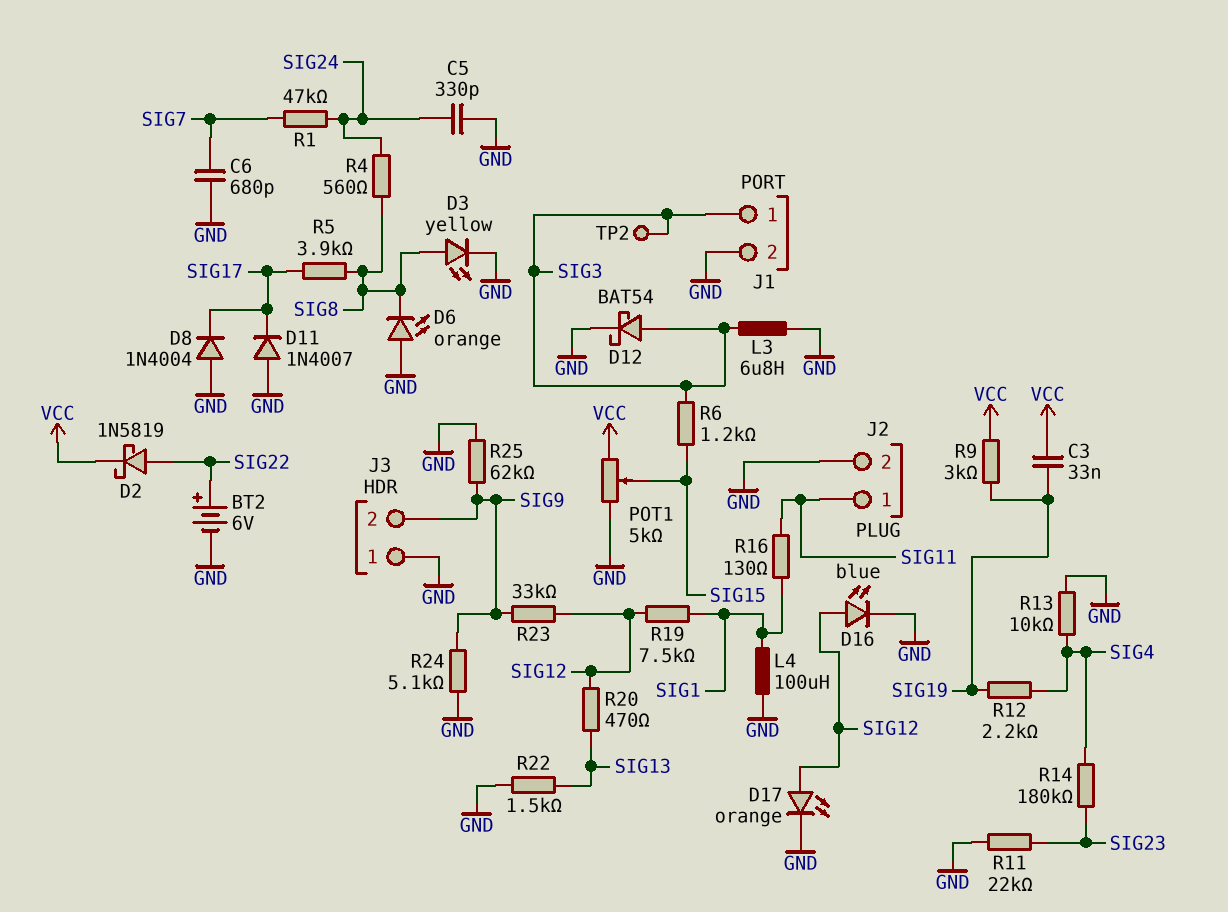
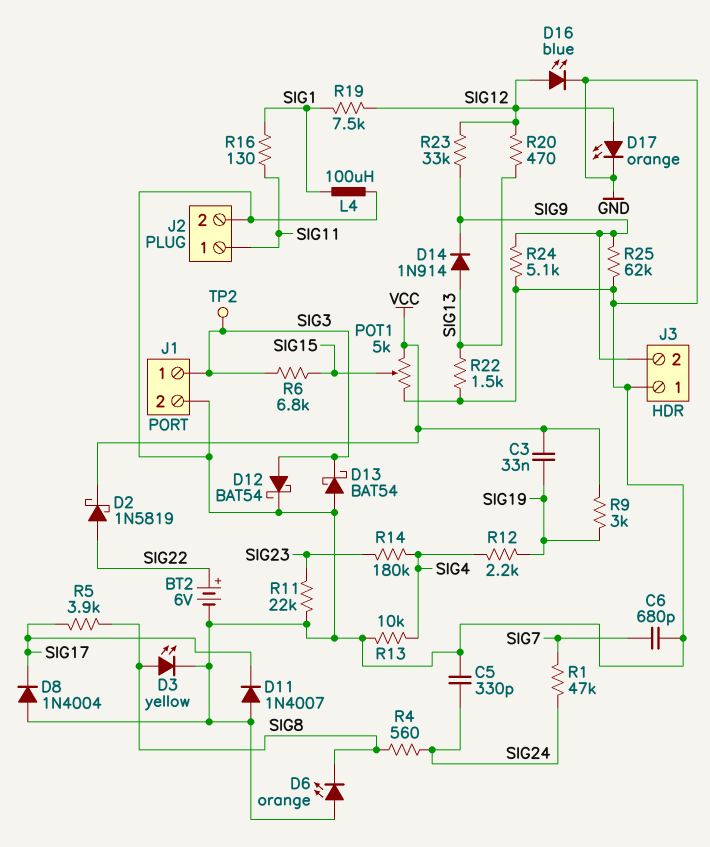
D13: none -> schottky BAT54 (A GND, K SIG3)
D14: none -> diode 1N914 (A SIG13, K SIG9)
L3: 6.8uH (GND, SIG3) -> none
R6: 1.2k (SIG3, SIG15) -> 6.8k (SIG3, SIG15)

